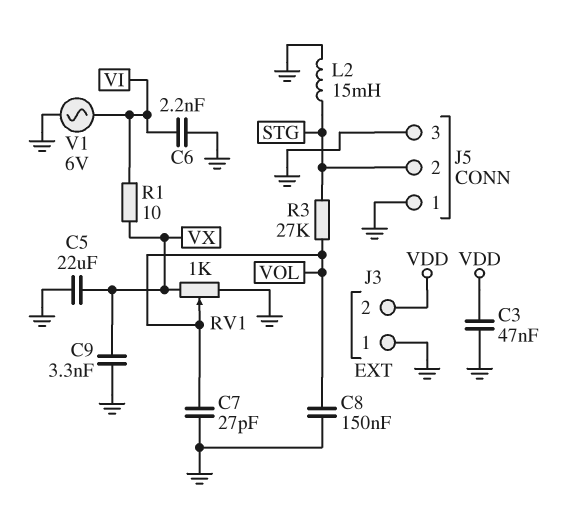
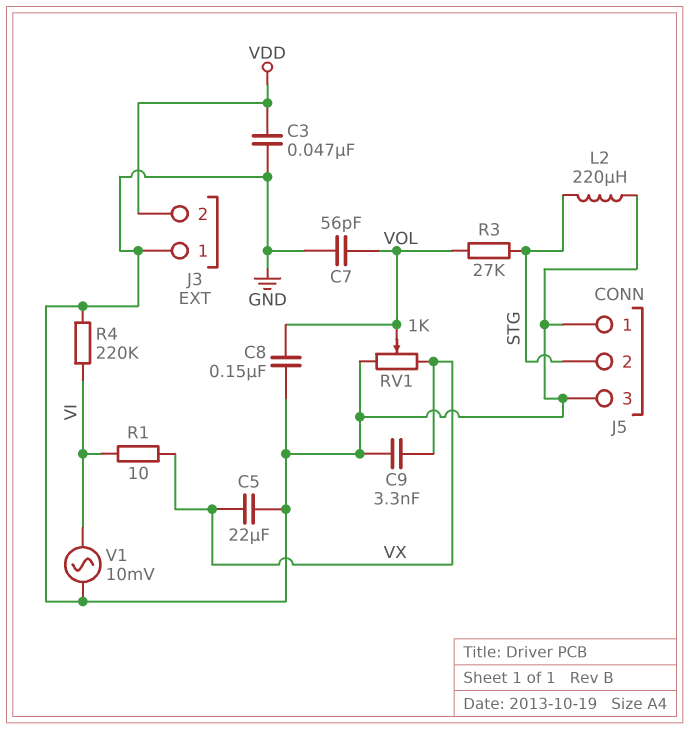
C6: 2.2nF (GND, VI) -> none
C7: 27pF (GND, VOL) -> 56pF (GND, VOL)
L2: 15mH (GND, STG) -> 220uH (GND, STG)
R4: none -> 220k (GND, VI)
V1: AC 6V (GND, VI) -> AC 10mV (GND, VI)

